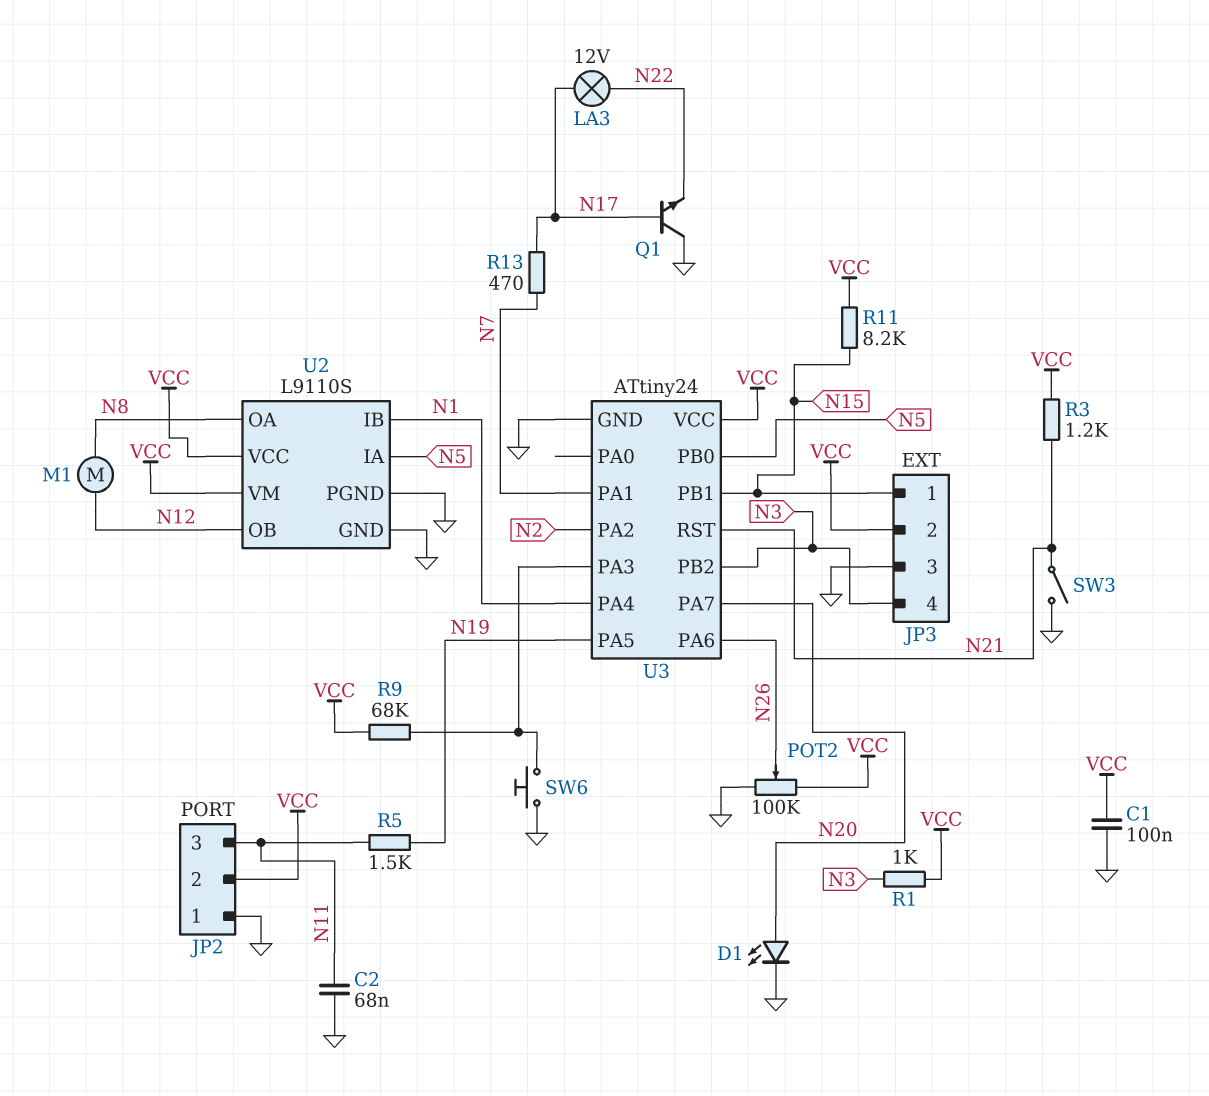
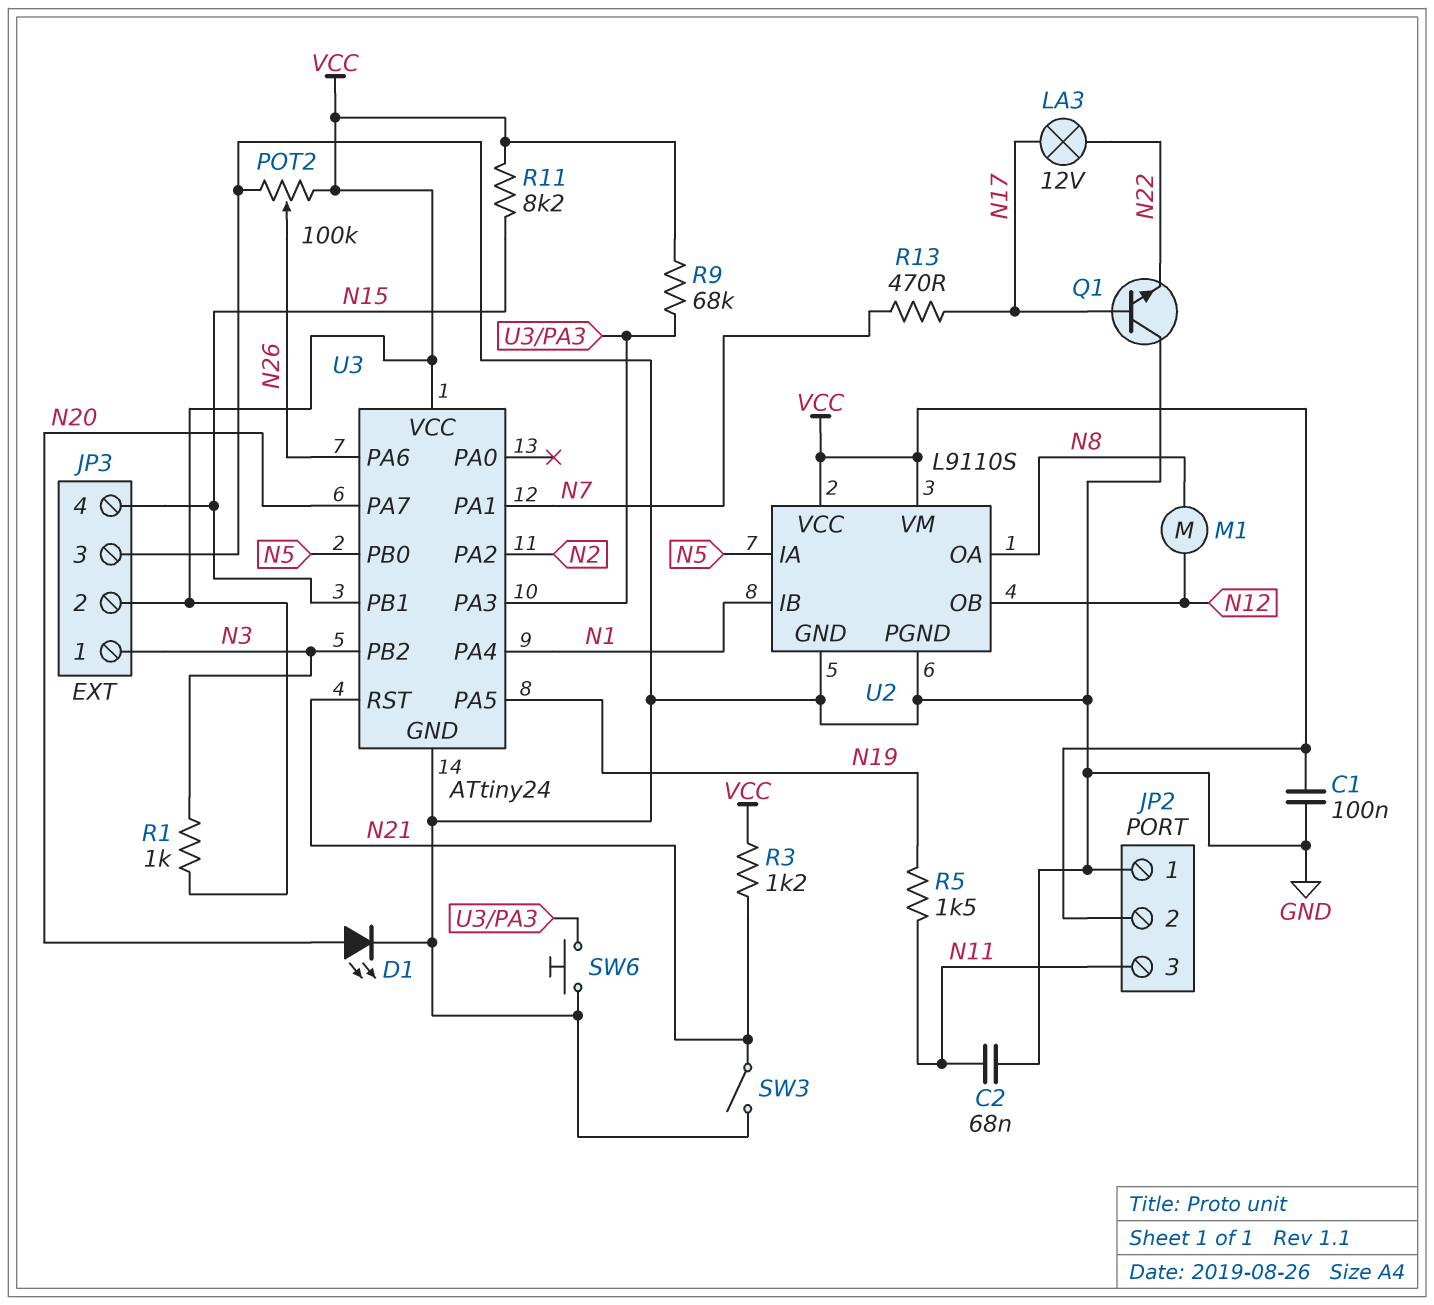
JP3 pin 1: N15 -> N3
JP3 pin 4: N3 -> N15

